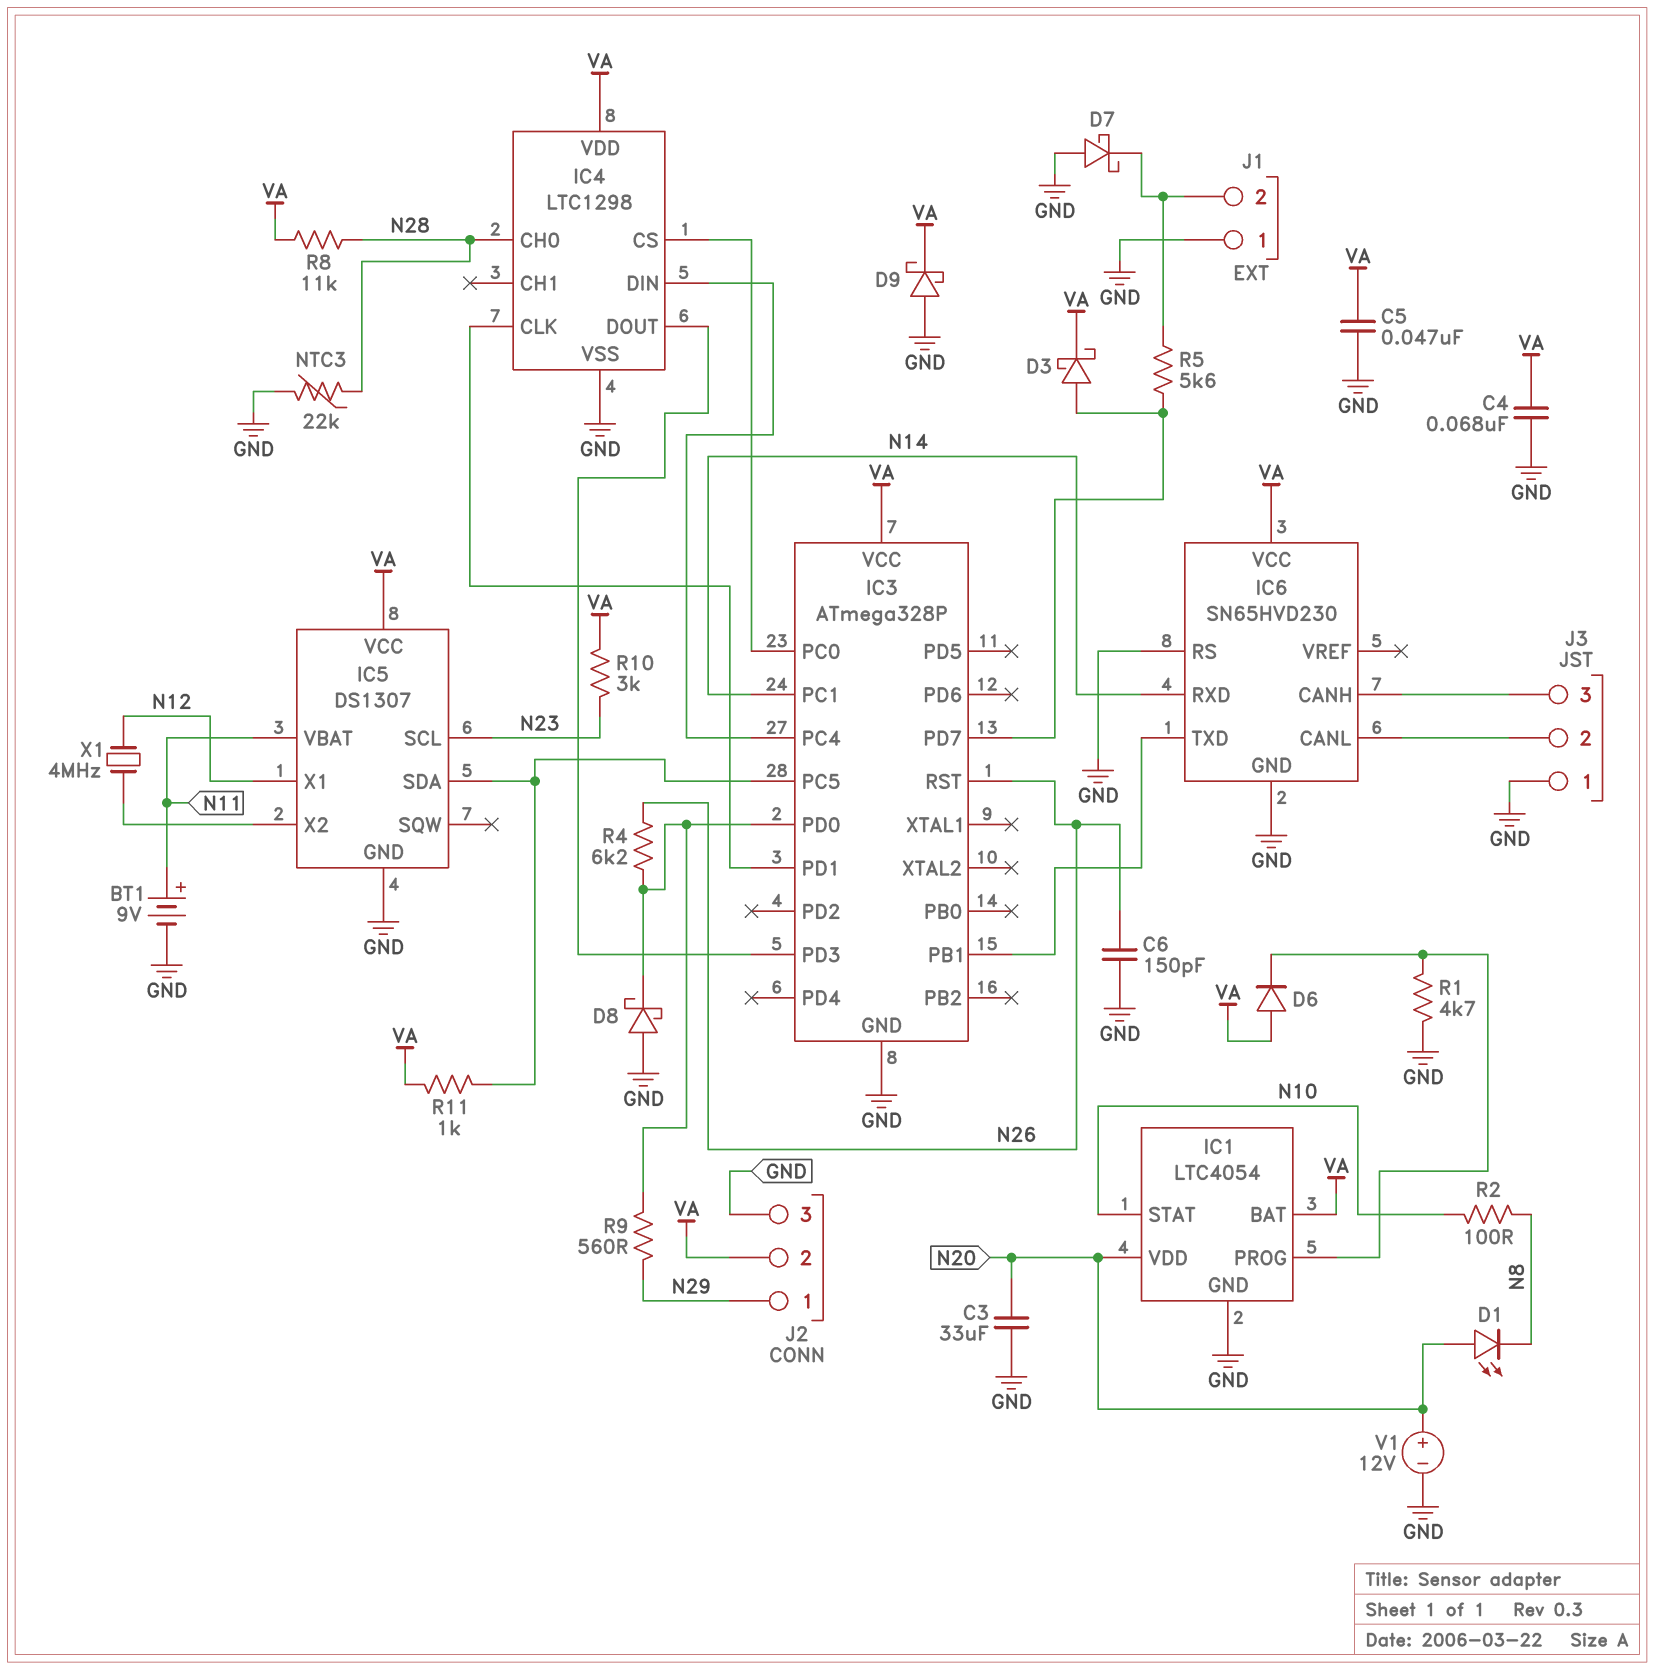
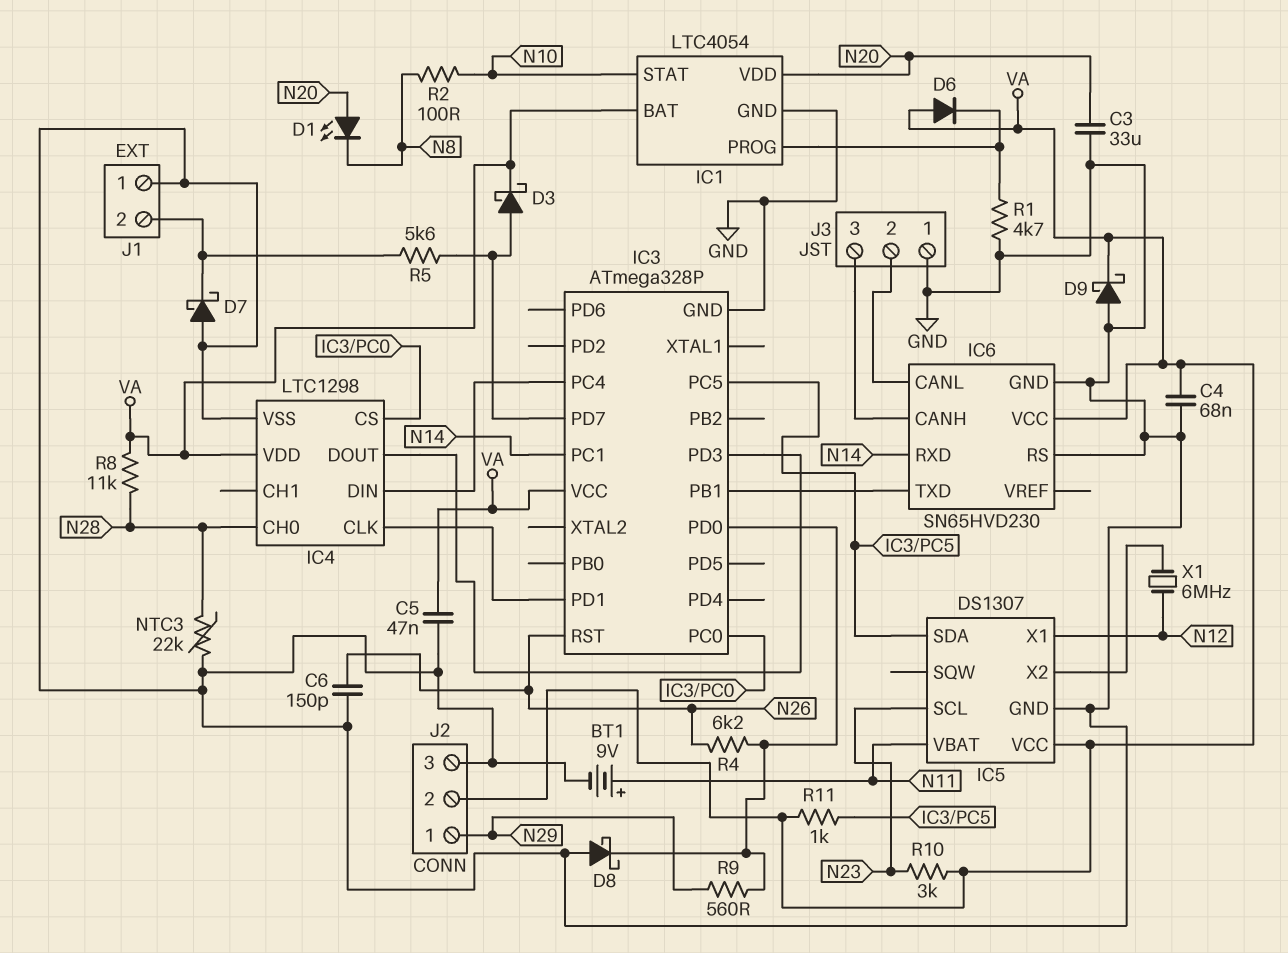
V1: 12V (plus N20, minus GND) -> none
X1: 4MHz (IC5/X2, N12) -> 6MHz (IC5/X2, N12)

